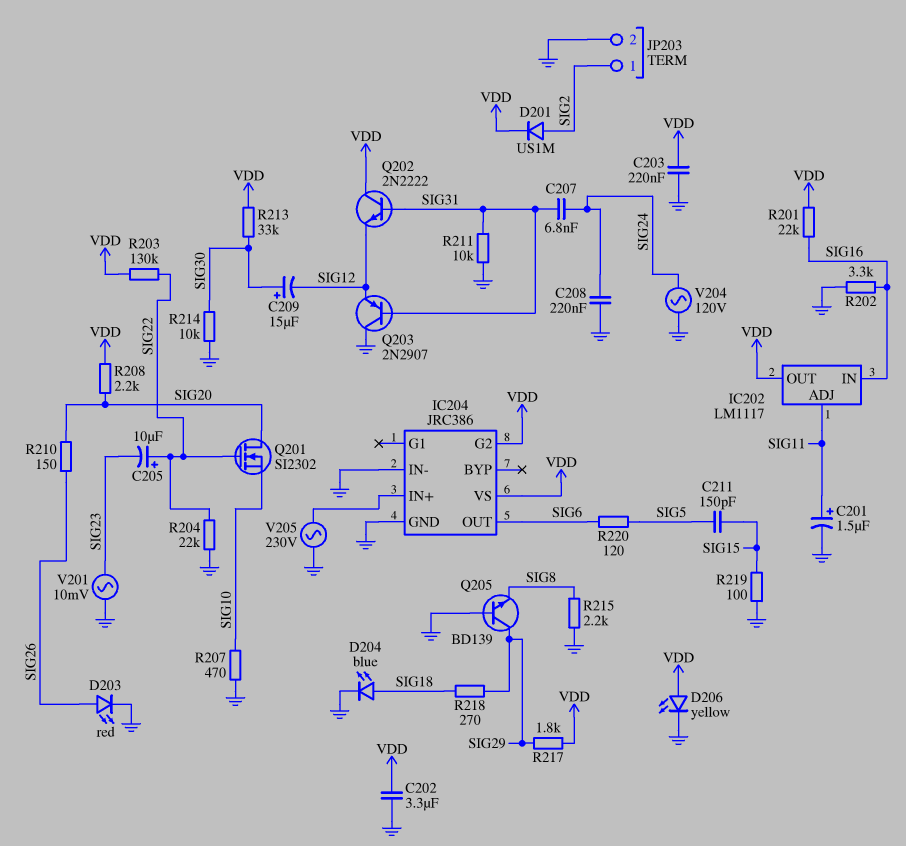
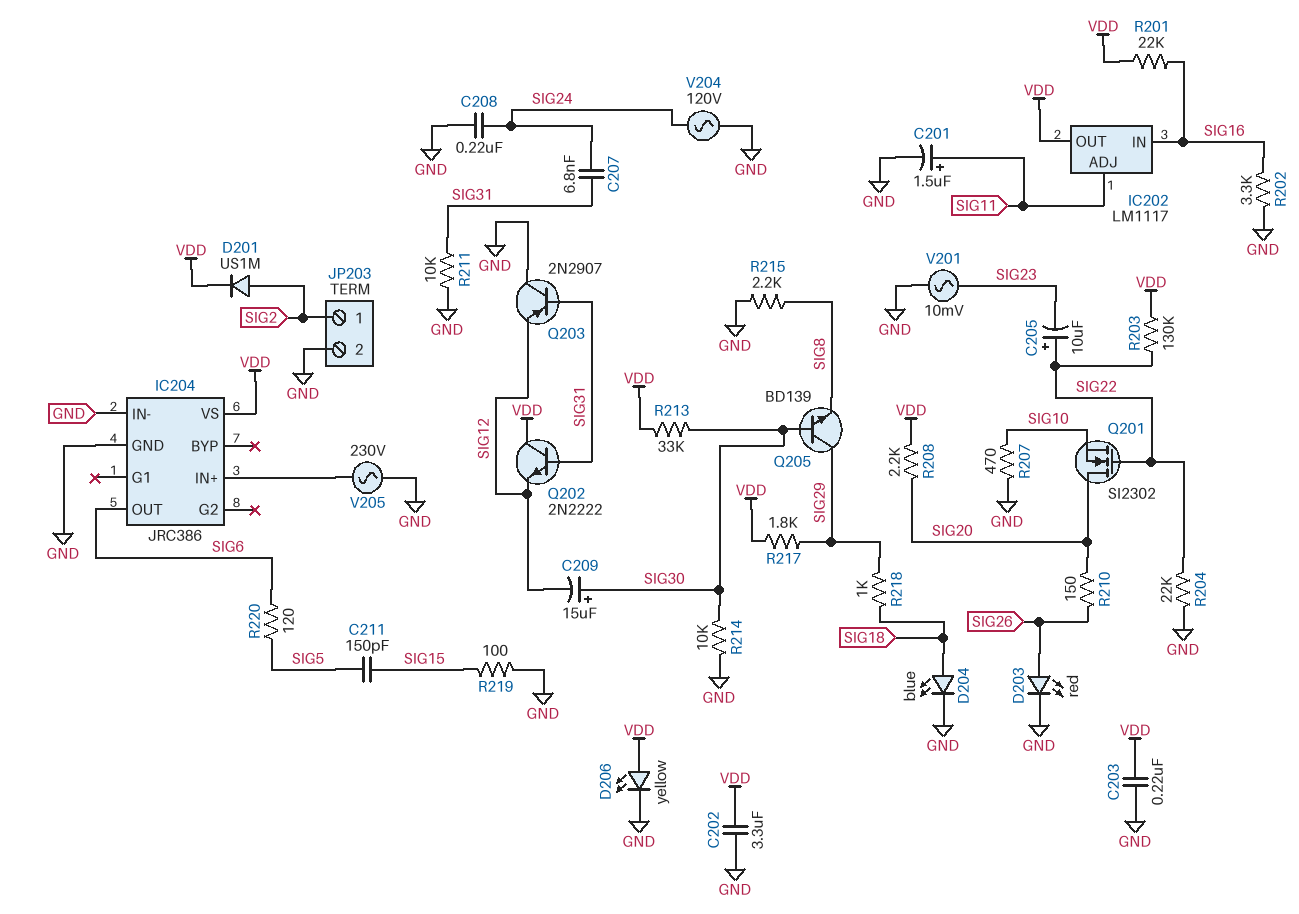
IC204 pin G2: VDD -> none
Q205: NPN BD139 (B GND, C SIG29, E SIG8) -> NPN BD139 (B SIG30, C SIG29, E SIG8)
R218: 270 (SIG18, SIG29) -> 1k (SIG18, SIG29)

